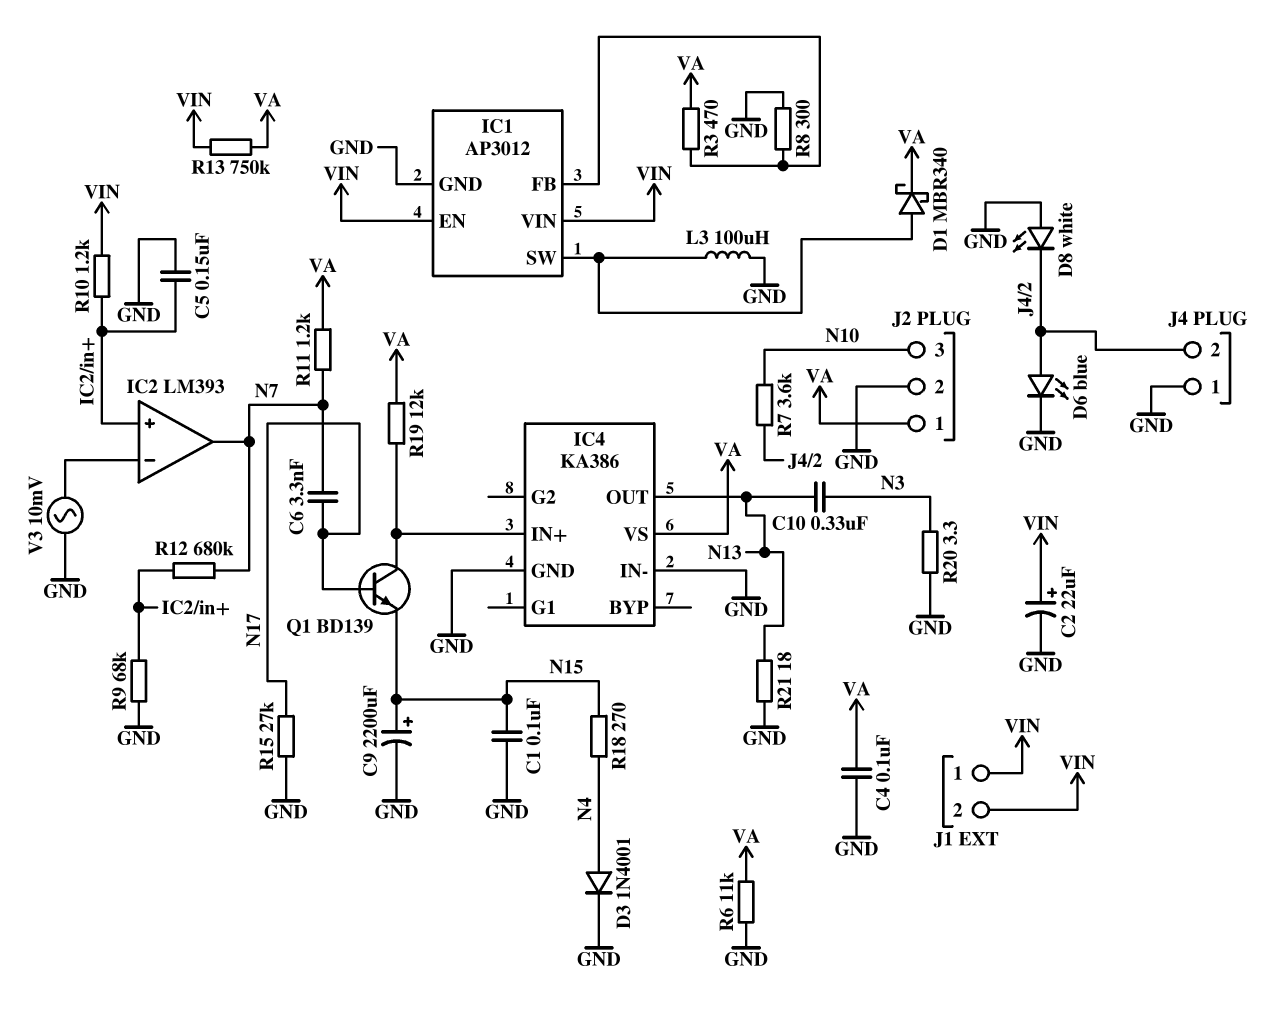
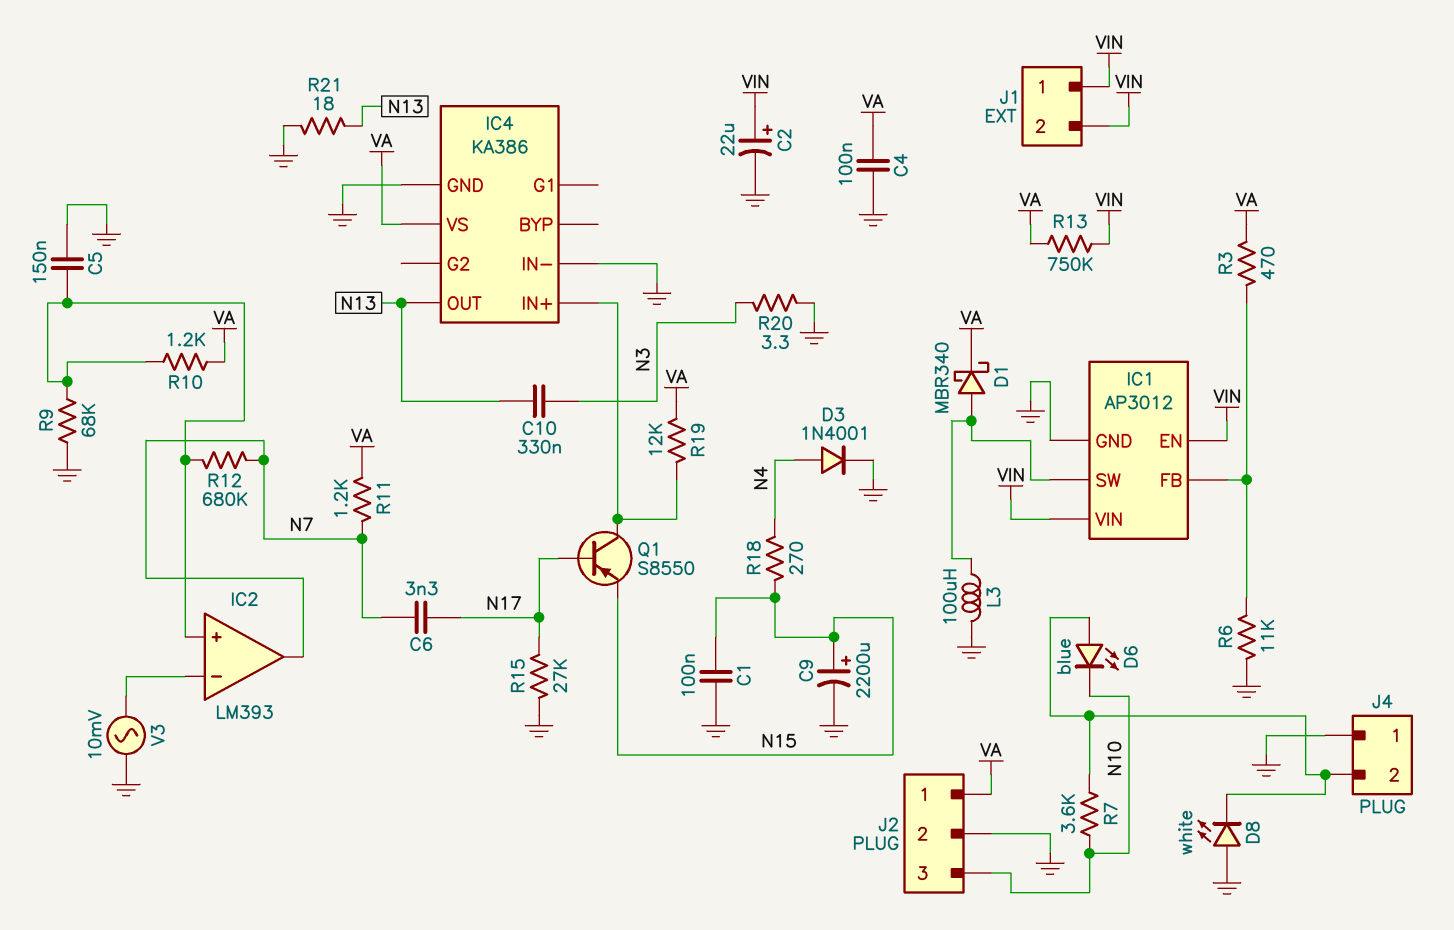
D6: LED blue (A J4/2, K GND) -> LED blue (A J4/2, K N10)
Q1: NPN BD139 (B N17, C IC4/IN+, E N15) -> PNP S8550 (B N17, C IC4/IN+, E N15)
R6: 11k (GND, VA) -> 11k (GND, IC1/FB)
R8: 300 (GND, IC1/FB) -> none
R10: 1.2k (IC2/in+, VIN) -> 1.2k (IC2/in+, VA)

